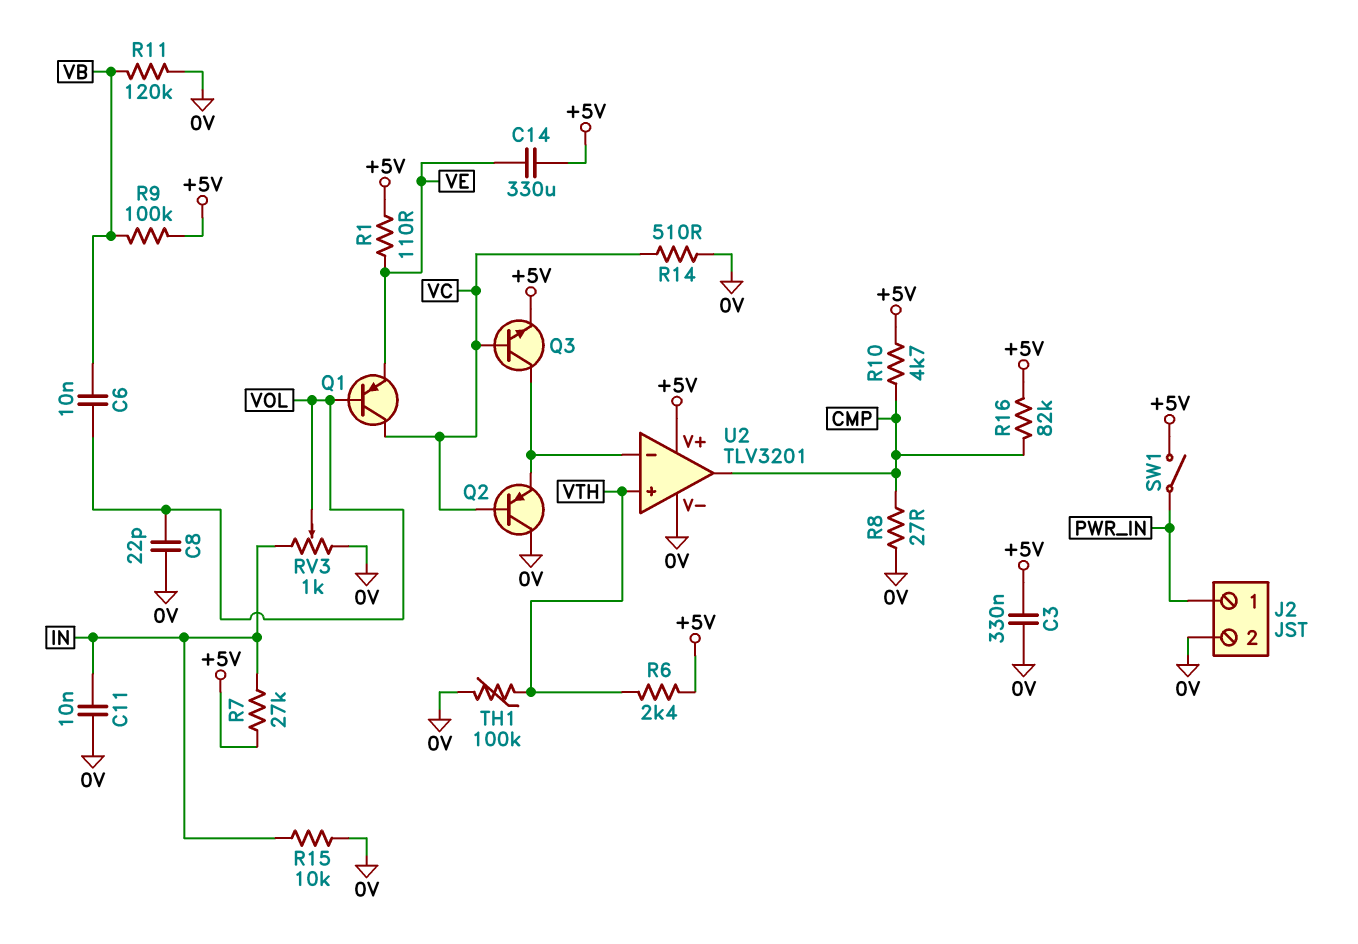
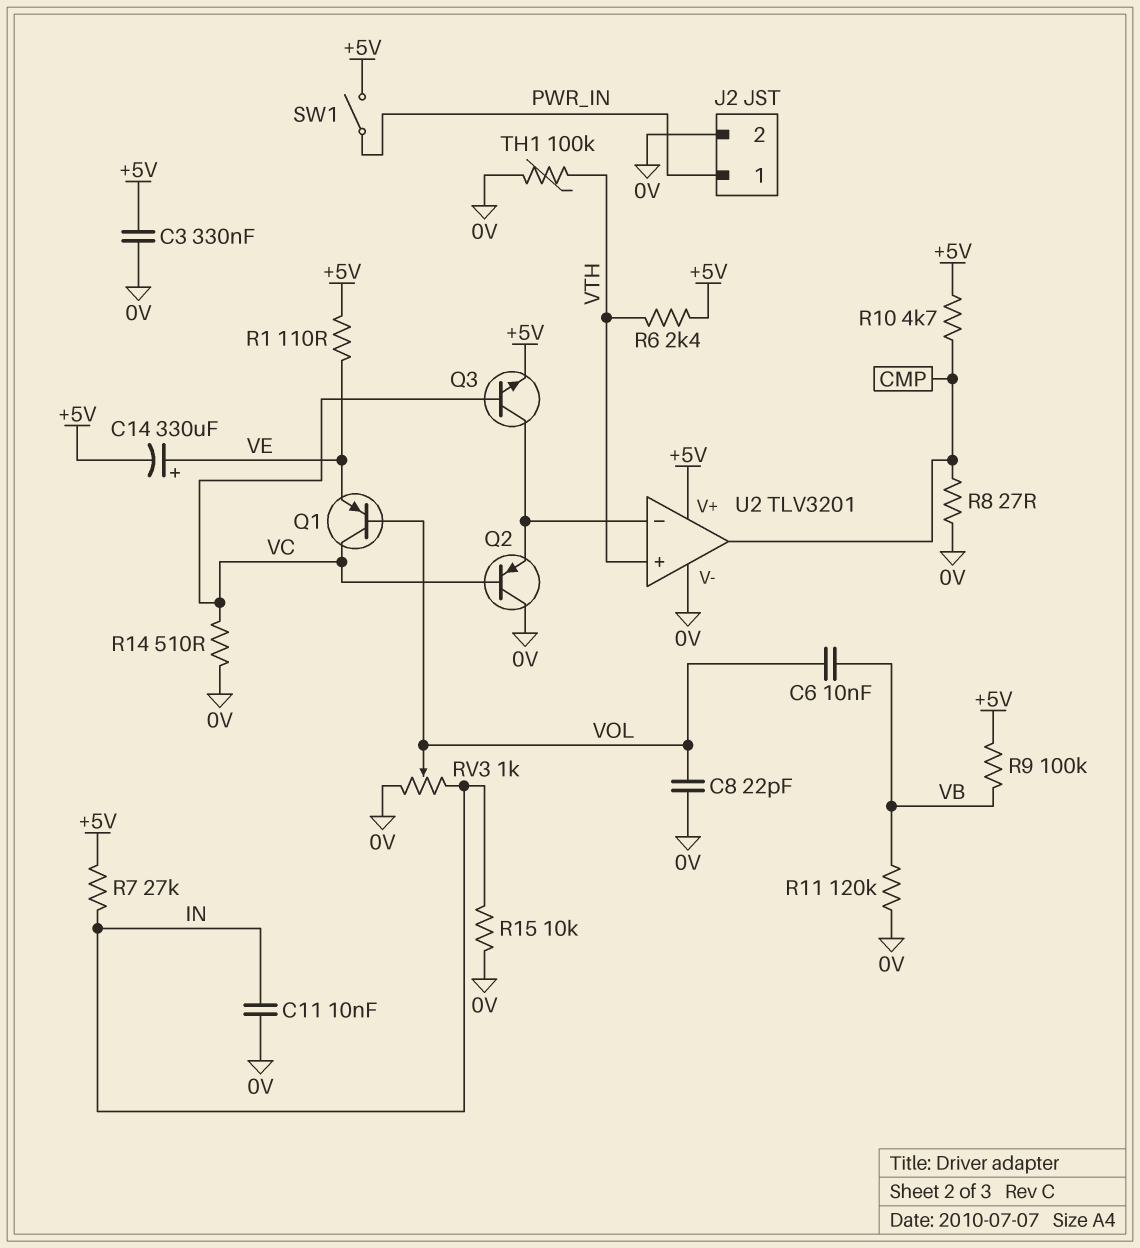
C14: 330uF (+5V, VE) -> 330uF (plus VE, minus +5V)
R16: 82k (+5V, CMP) -> none

